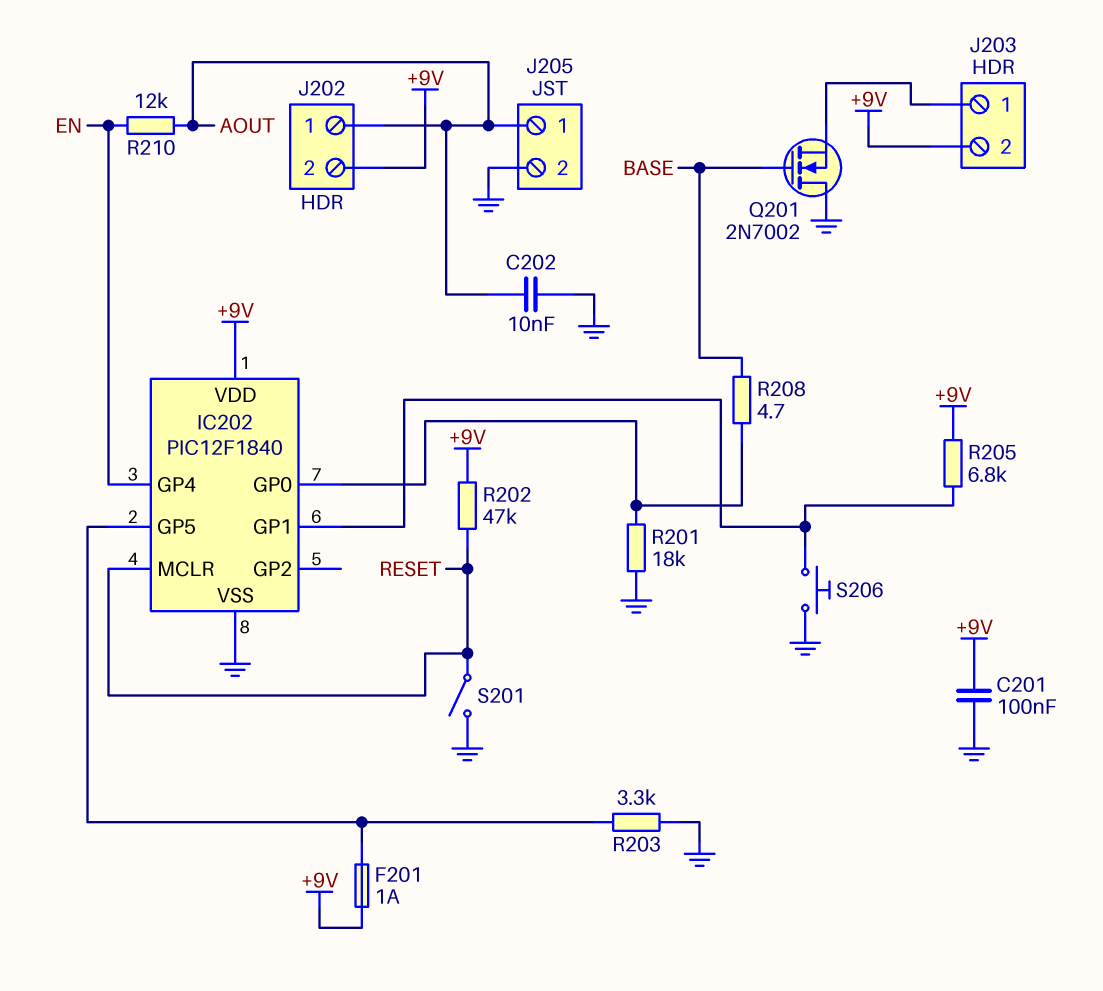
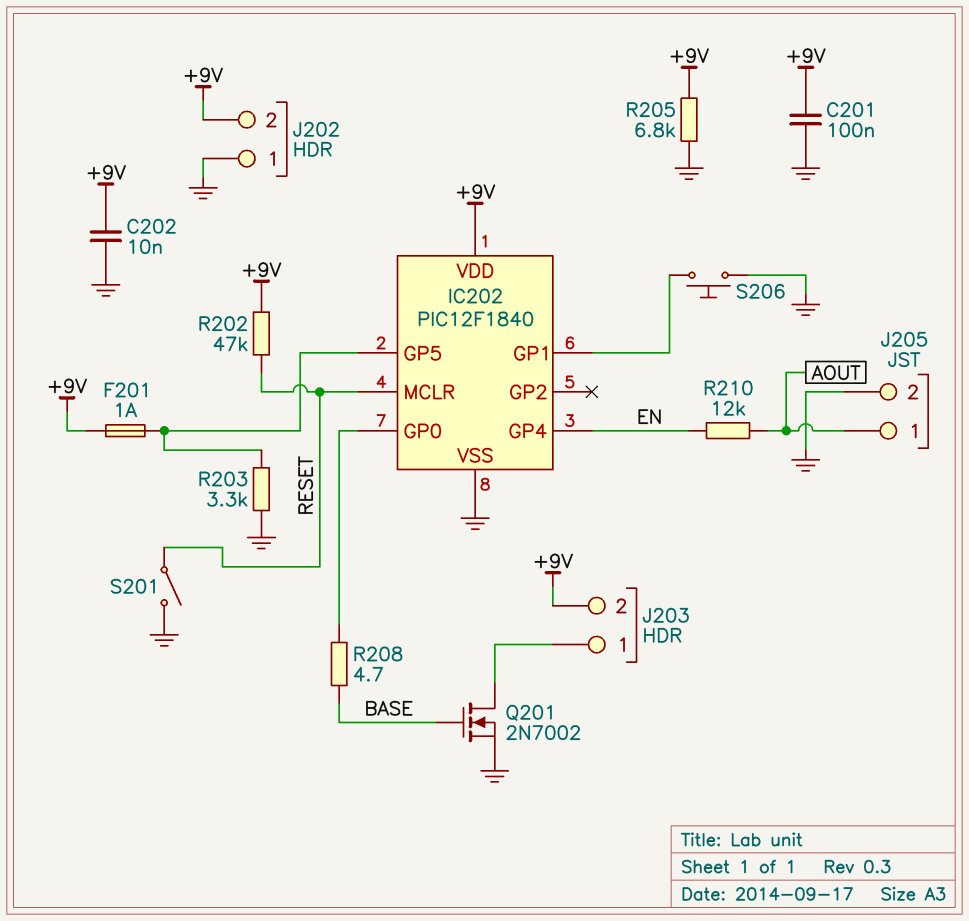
C202: 10nF (AOUT, GND) -> 10nF (+9V, GND)
J202 pin 1: AOUT -> GND
Q201: NMOS 2N7002 (G BASE, D GND, S J203/1) -> NMOS 2N7002 (G BASE, D J203/1, S GND)
R201: 18k (GND, IC202/GP0) -> none
R205: 6.8k (+9V, IC202/GP1) -> 6.8k (+9V, GND)

